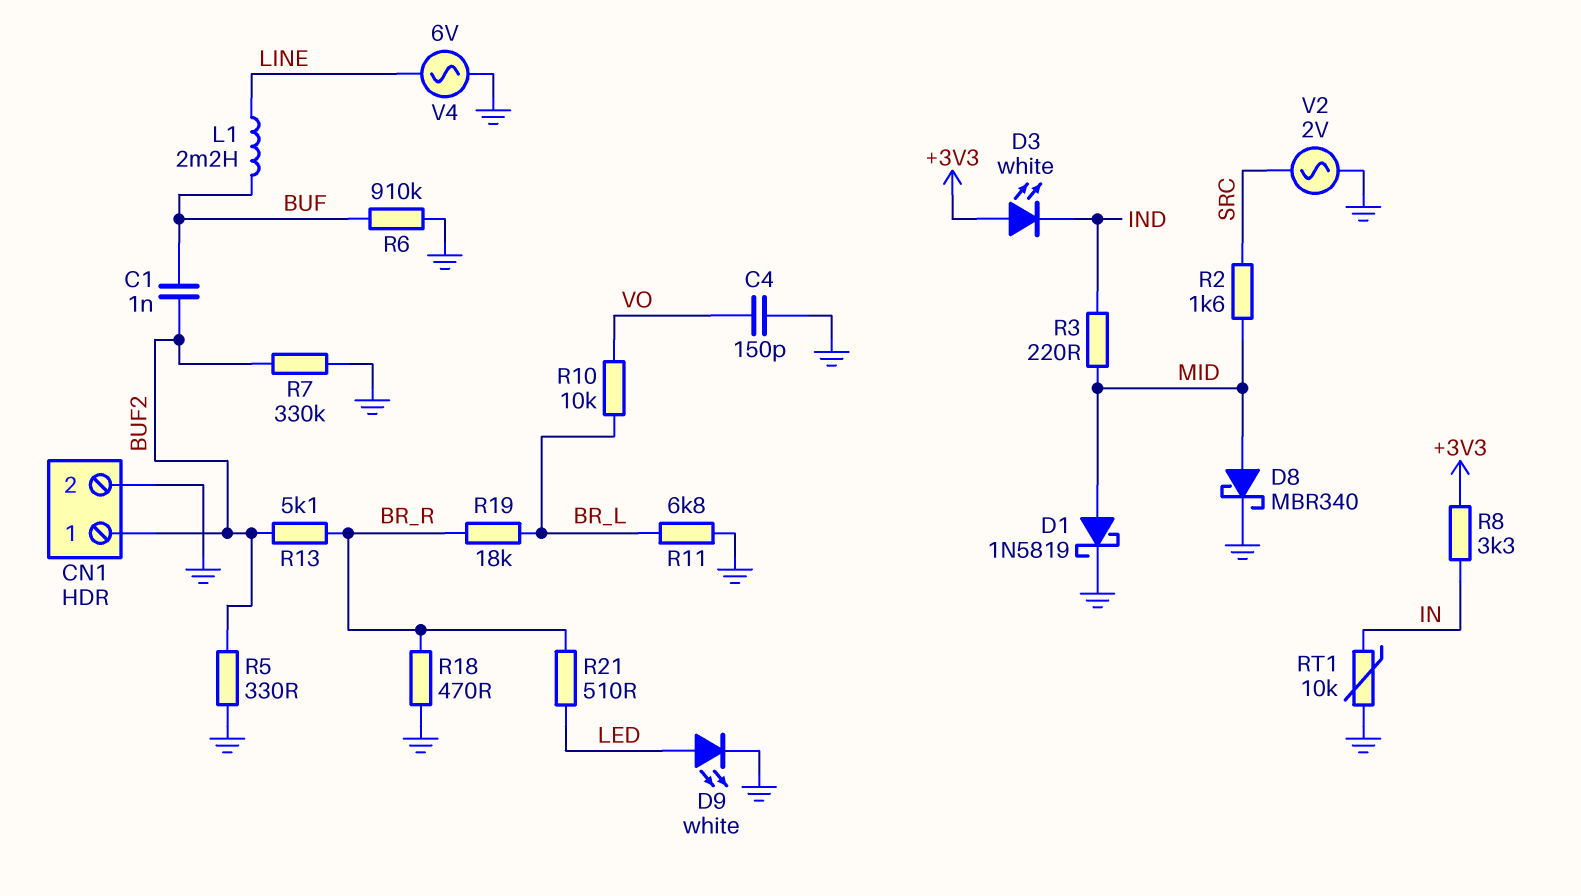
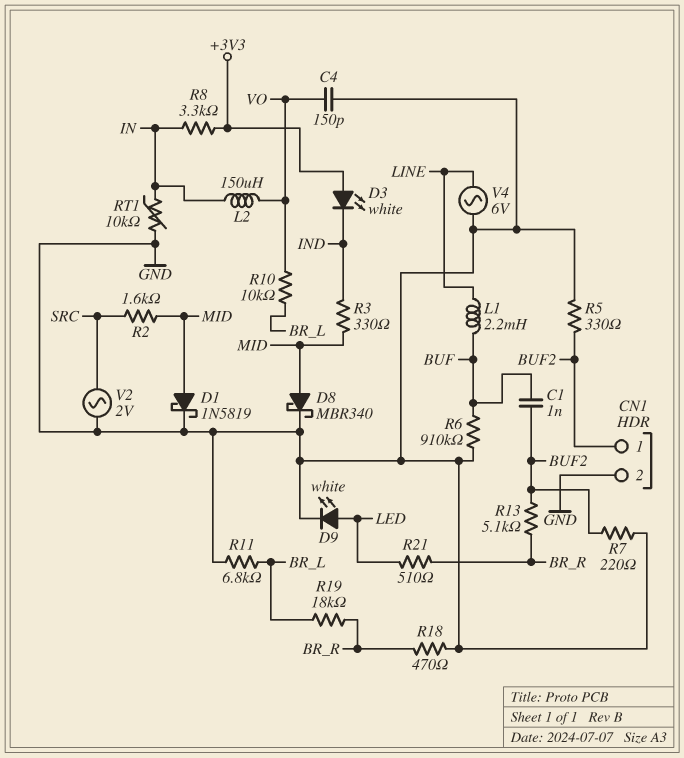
L2: none -> 150uH (IN, VO)
R3: 220 (IND, MID) -> 330 (IND, MID)
R7: 330k (BUF2, GND) -> 220 (BUF2, GND)

